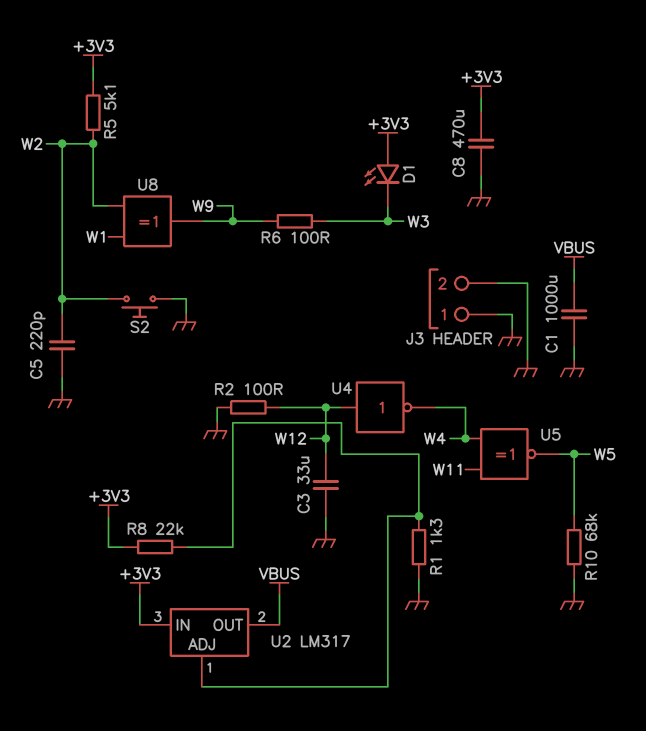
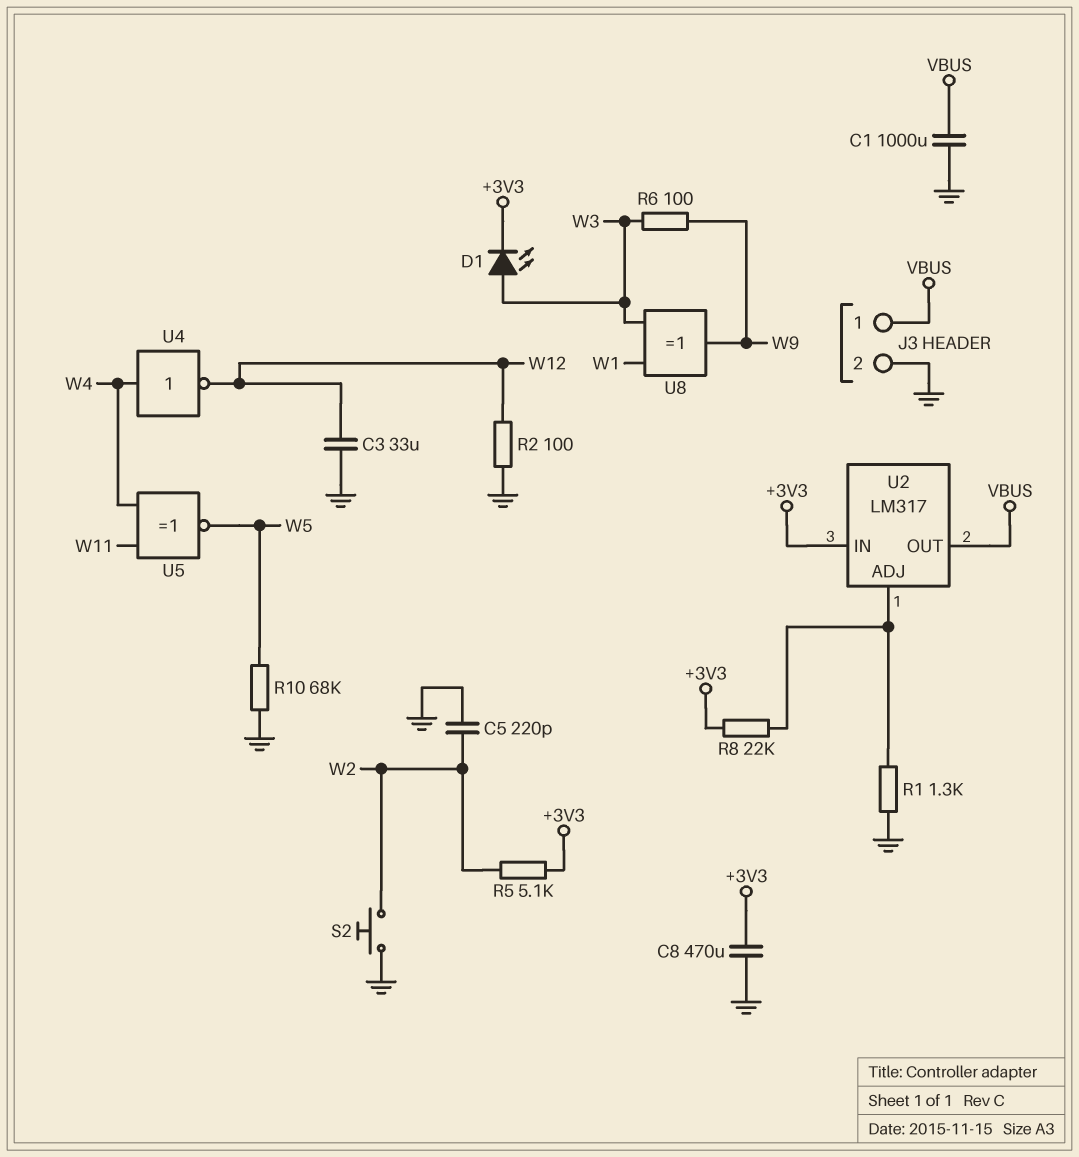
D1: LED (A +3V3, K W3) -> LED (A W3, K +3V3)
J3 pin 1: GND -> VBUS
U4: NOT (in W12, out W4) -> NOT (in W4, out W12)
U8: XOR (in W1, in W2, out W9) -> XOR (in W1, in W3, out W9)

